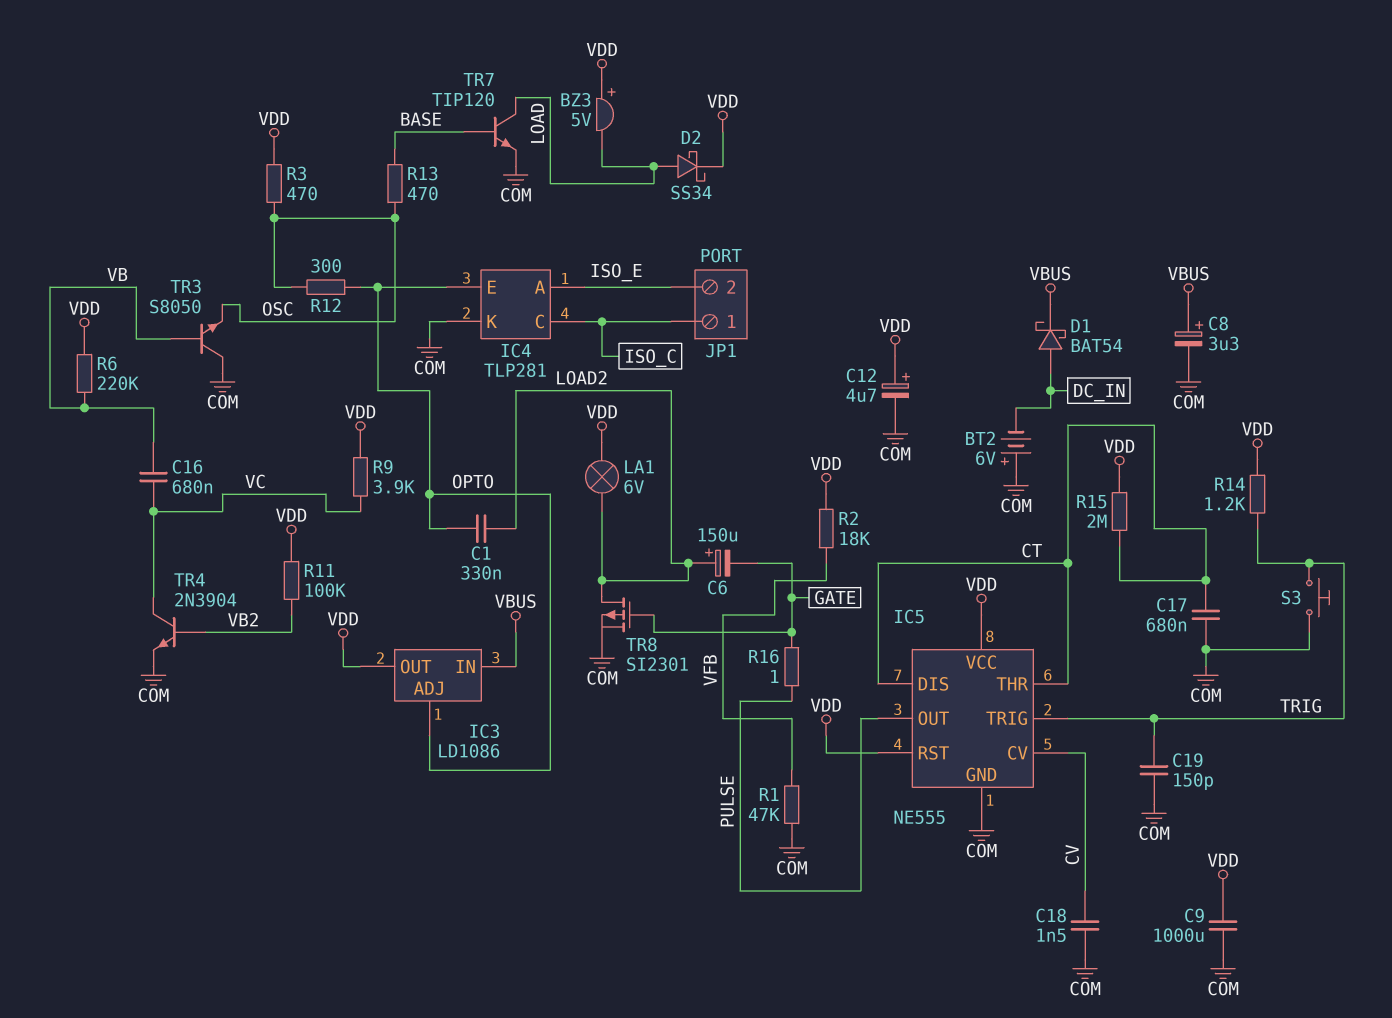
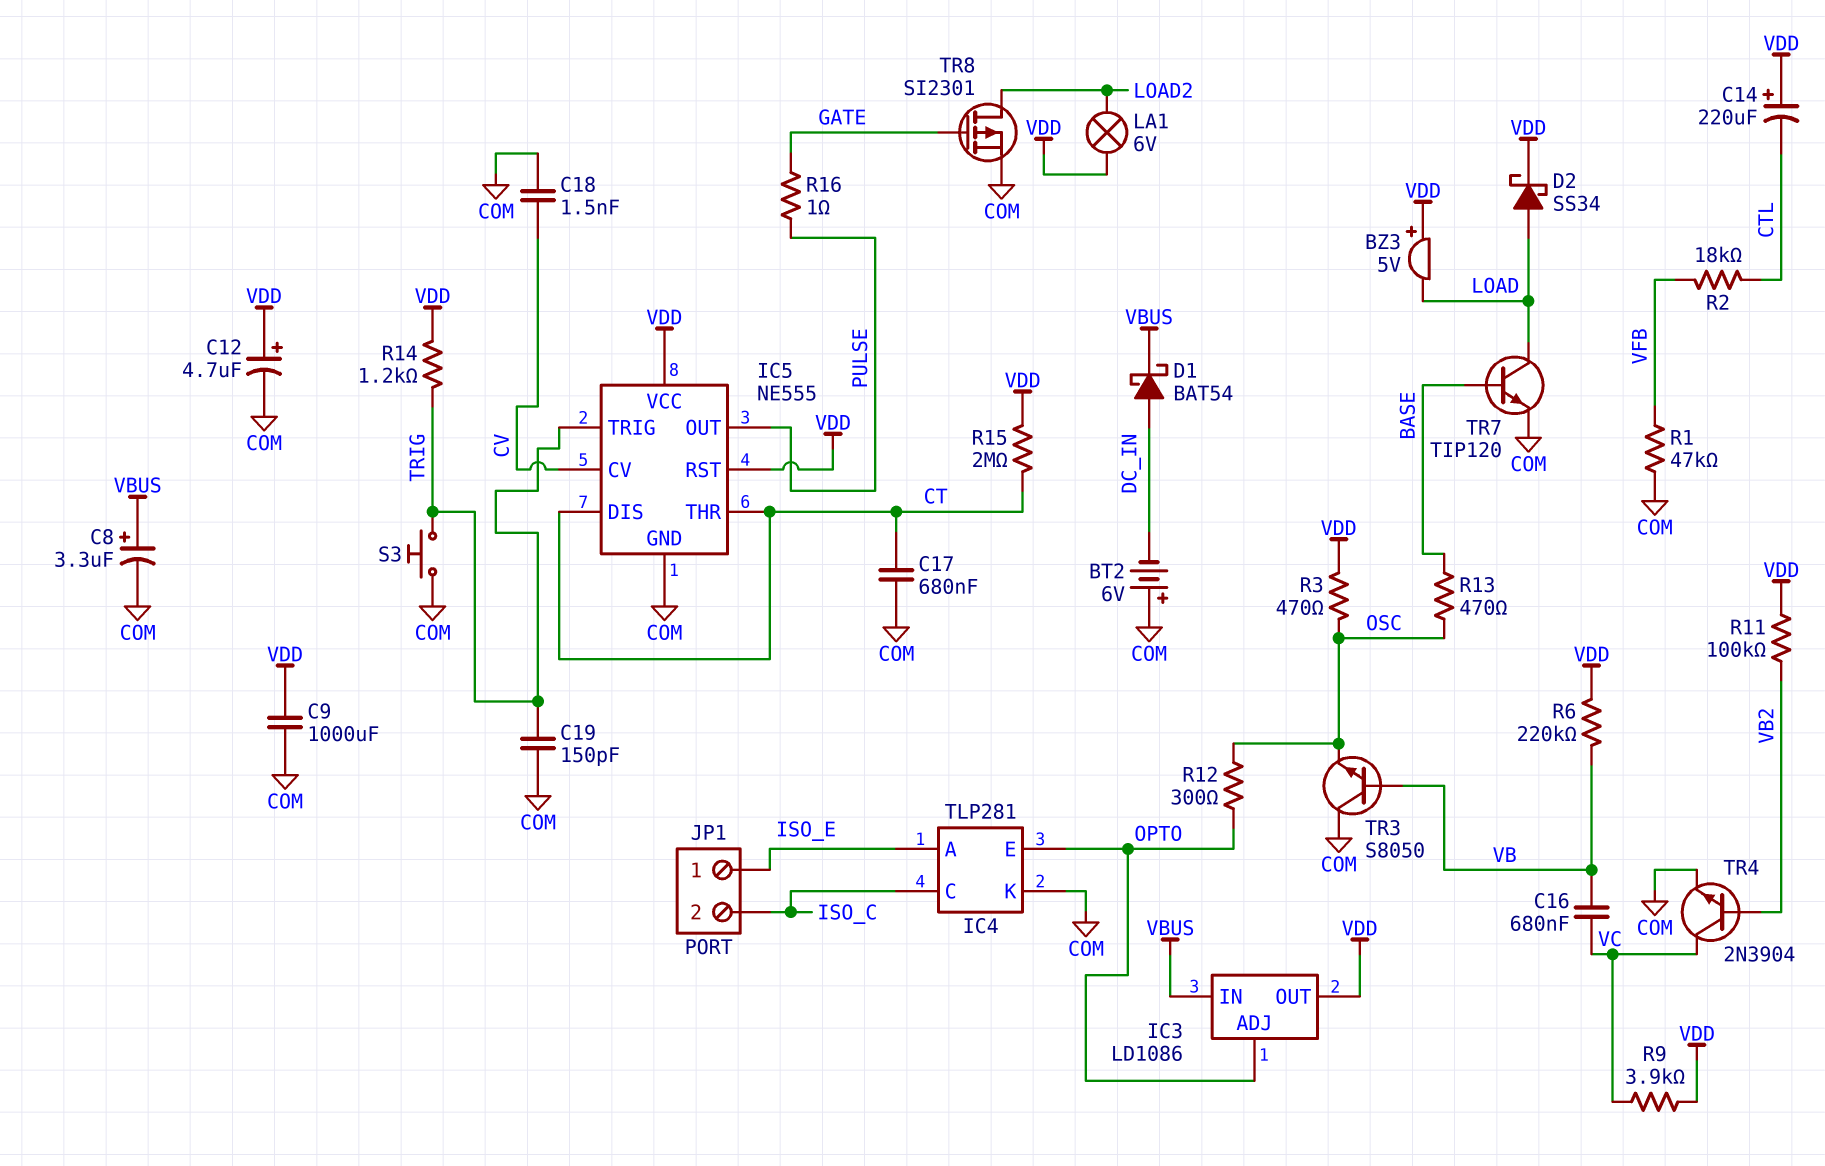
C1: 330nF (LOAD2, OPTO) -> none
C6: 150uF (plus LOAD2, minus GATE) -> none
C14: none -> 220uF (plus VDD, minus CTL)
JP1 pin 1: ISO_C -> ISO_E
JP1 pin 2: ISO_E -> ISO_C
R2: 18k (VDD, VFB) -> 18k (CTL, VFB)

